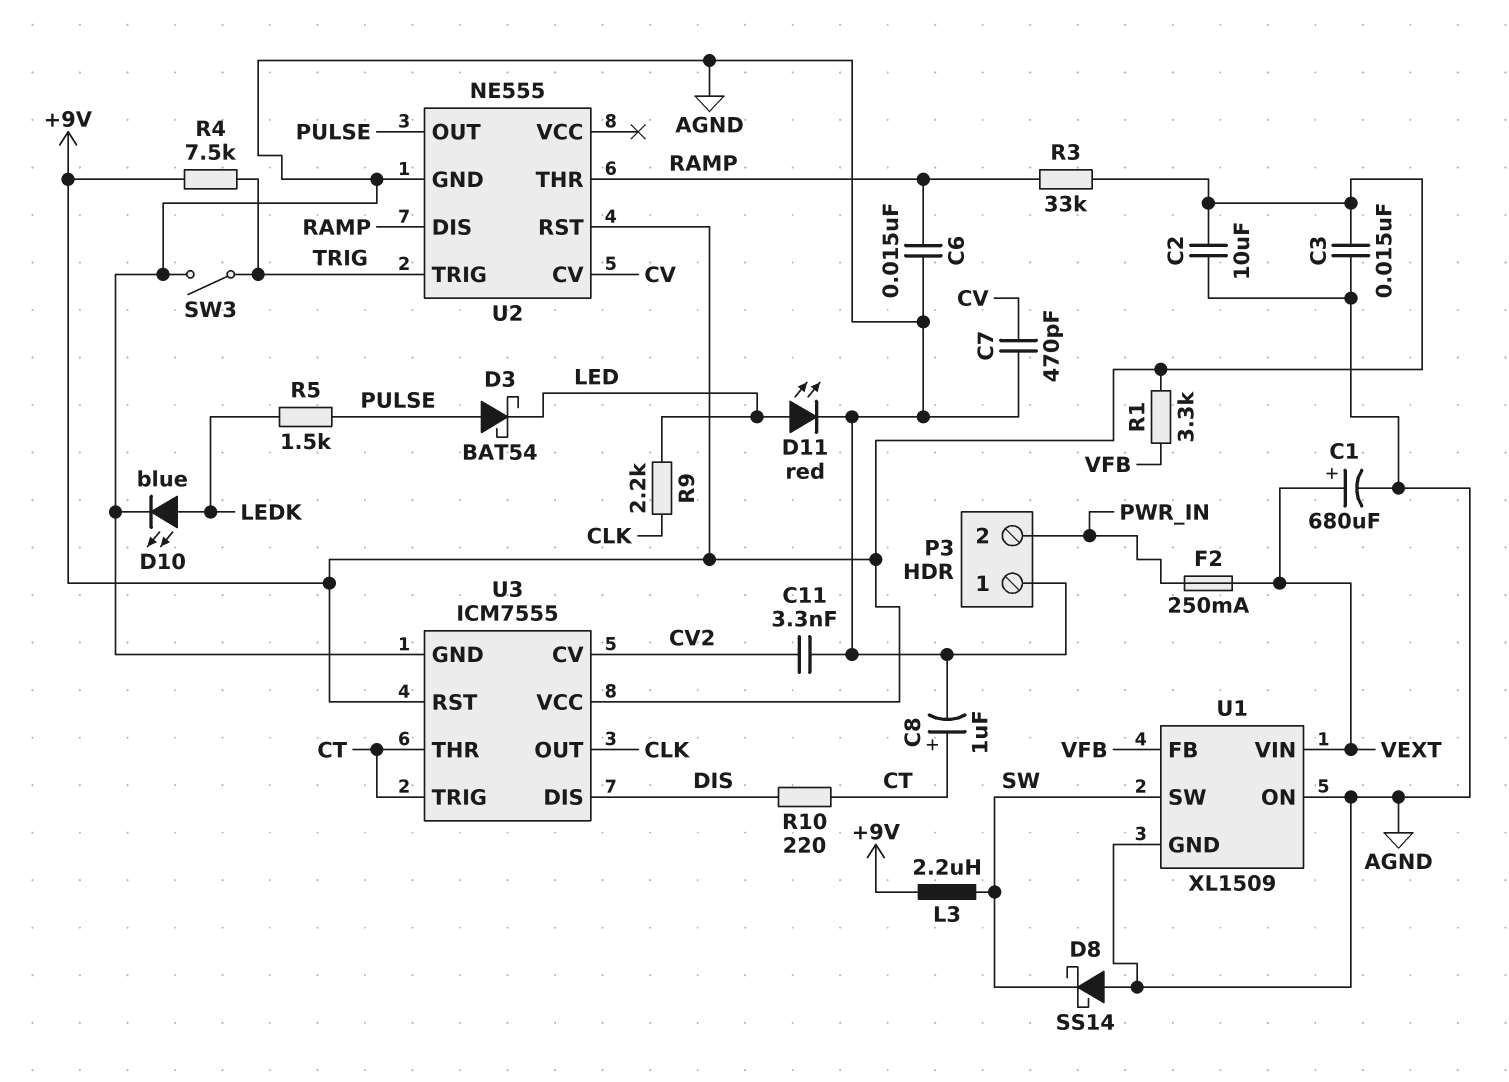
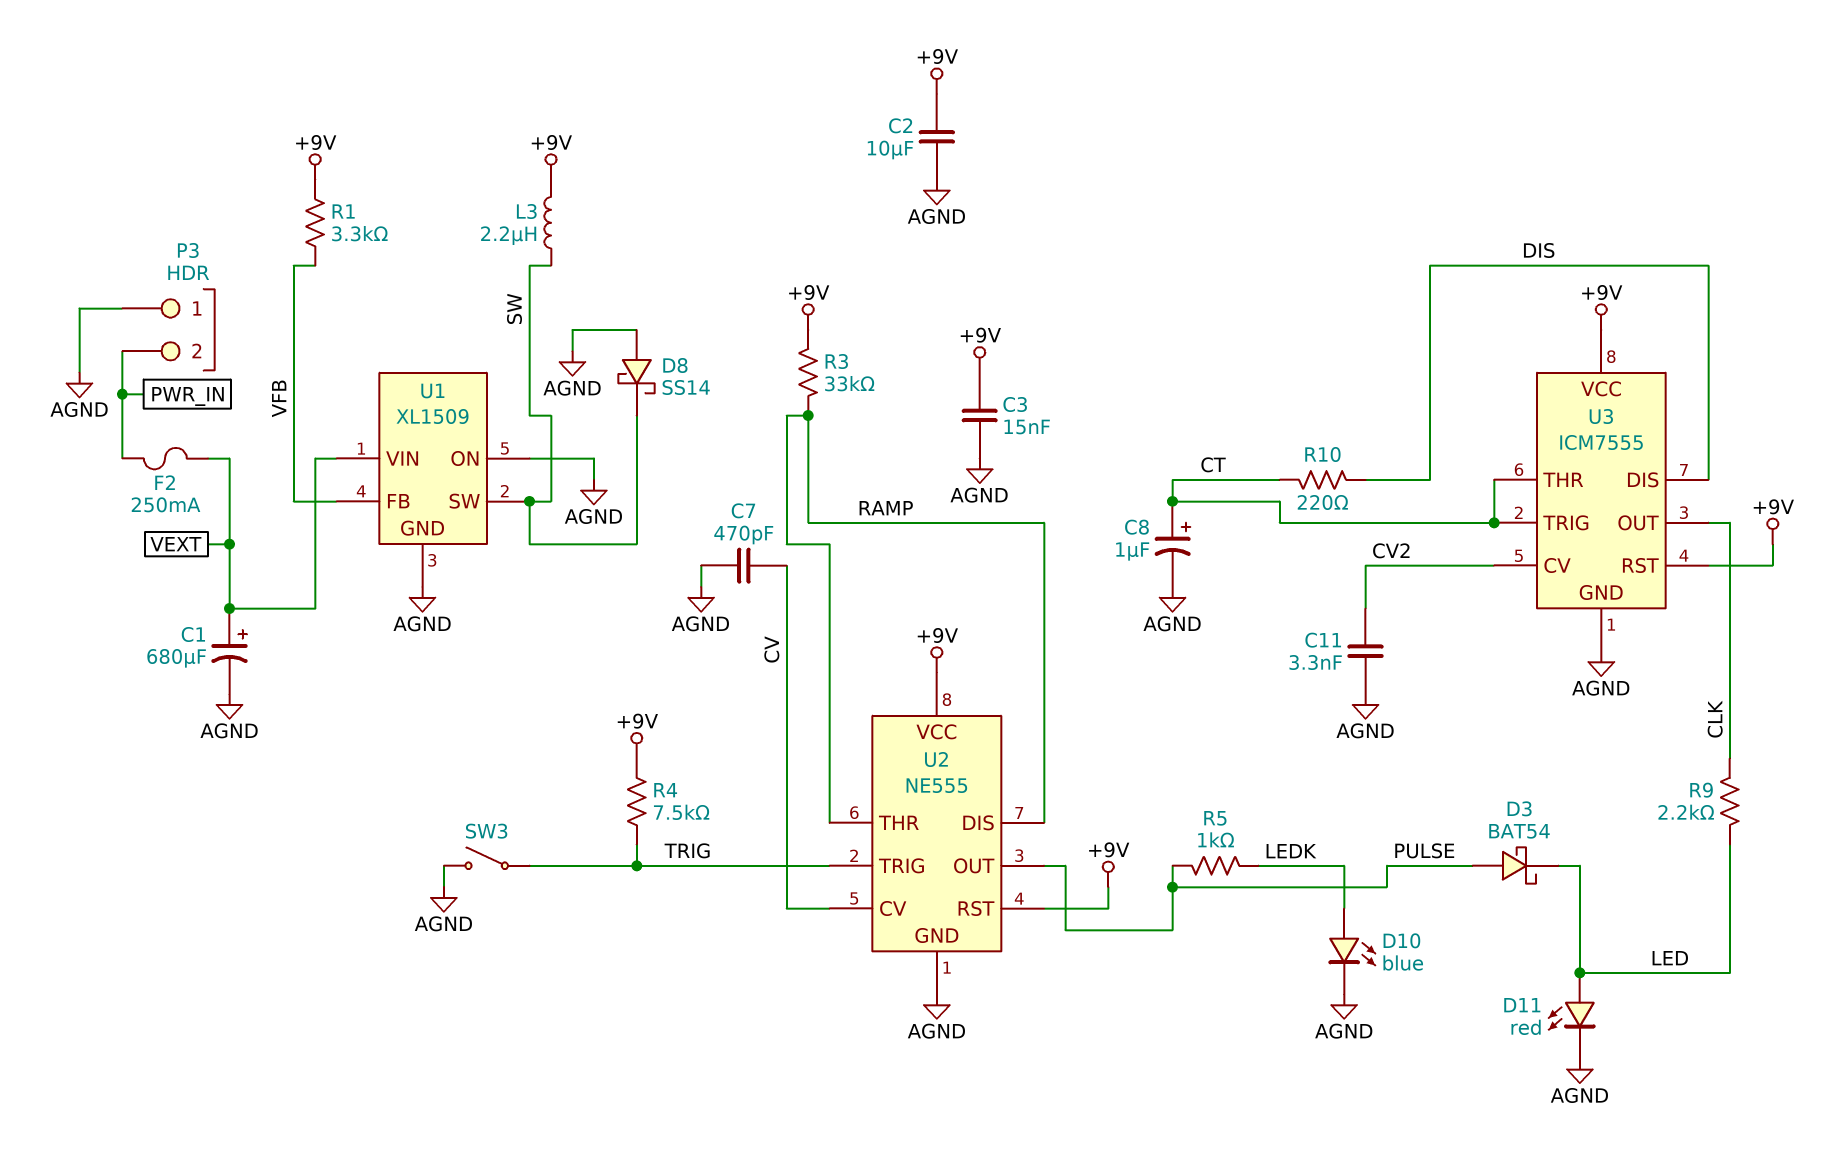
C6: 15nF (AGND, RAMP) -> none
R5: 1.5k (LEDK, PULSE) -> 1k (LEDK, PULSE)
U2 pin VCC: none -> +9V

